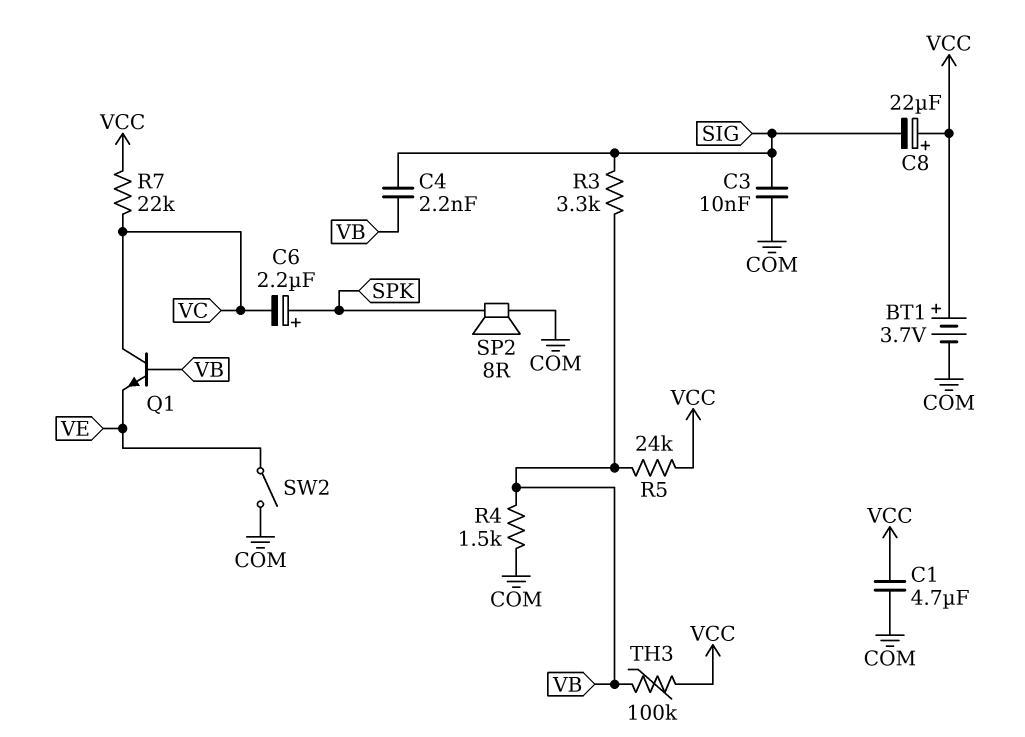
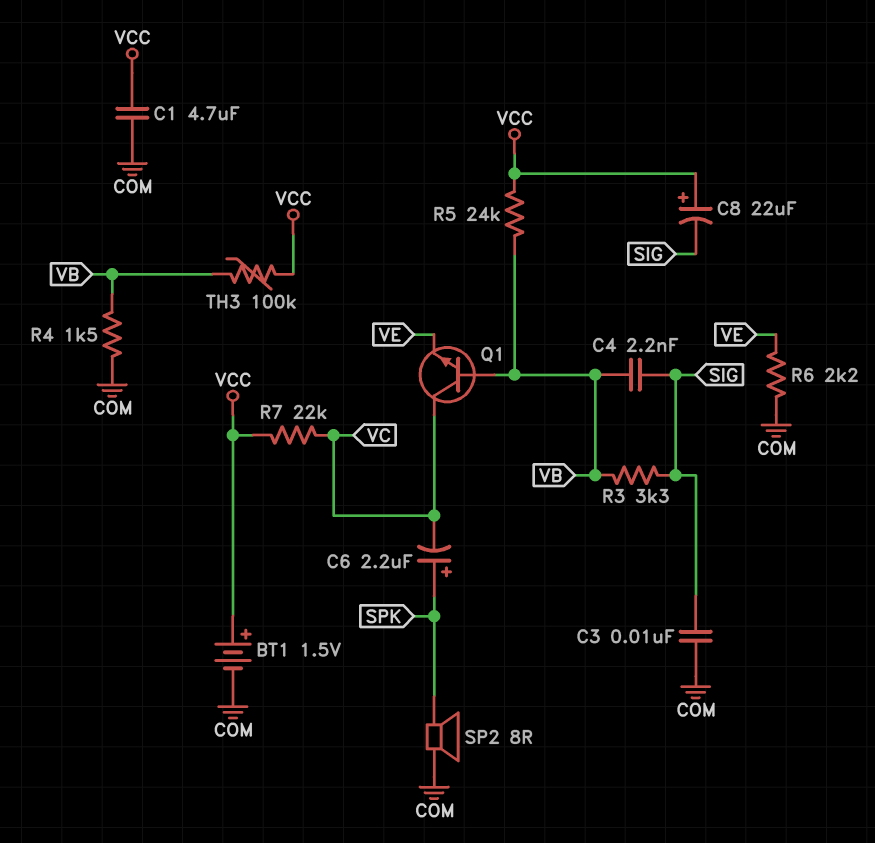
BT1: 3.7V (plus VCC, minus COM) -> 1.5V (plus VCC, minus COM)
R6: none -> 2.2k (COM, VE)
SW2: switch (COM, VE) -> none

